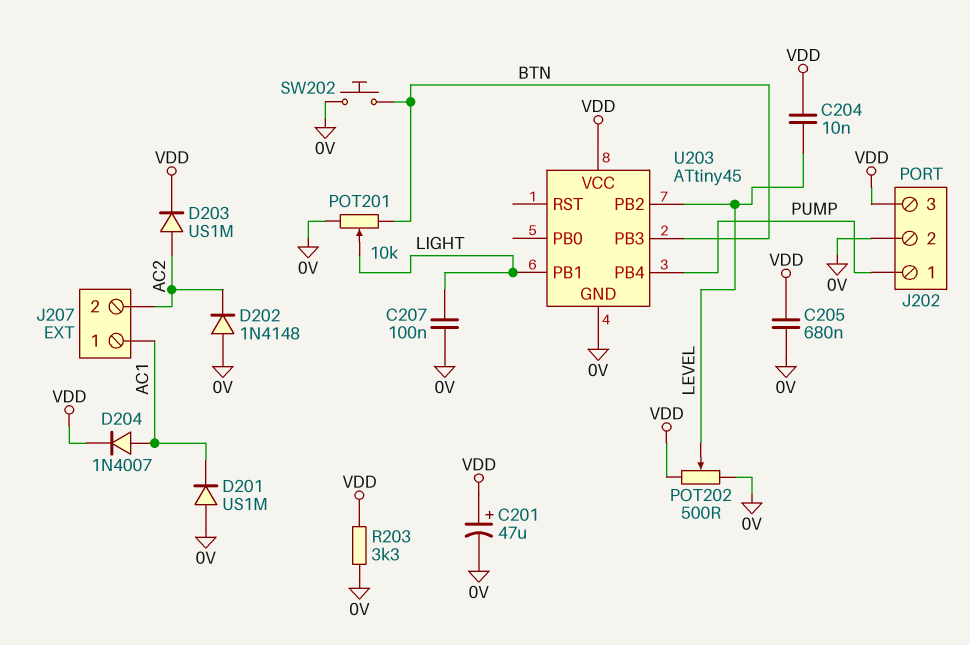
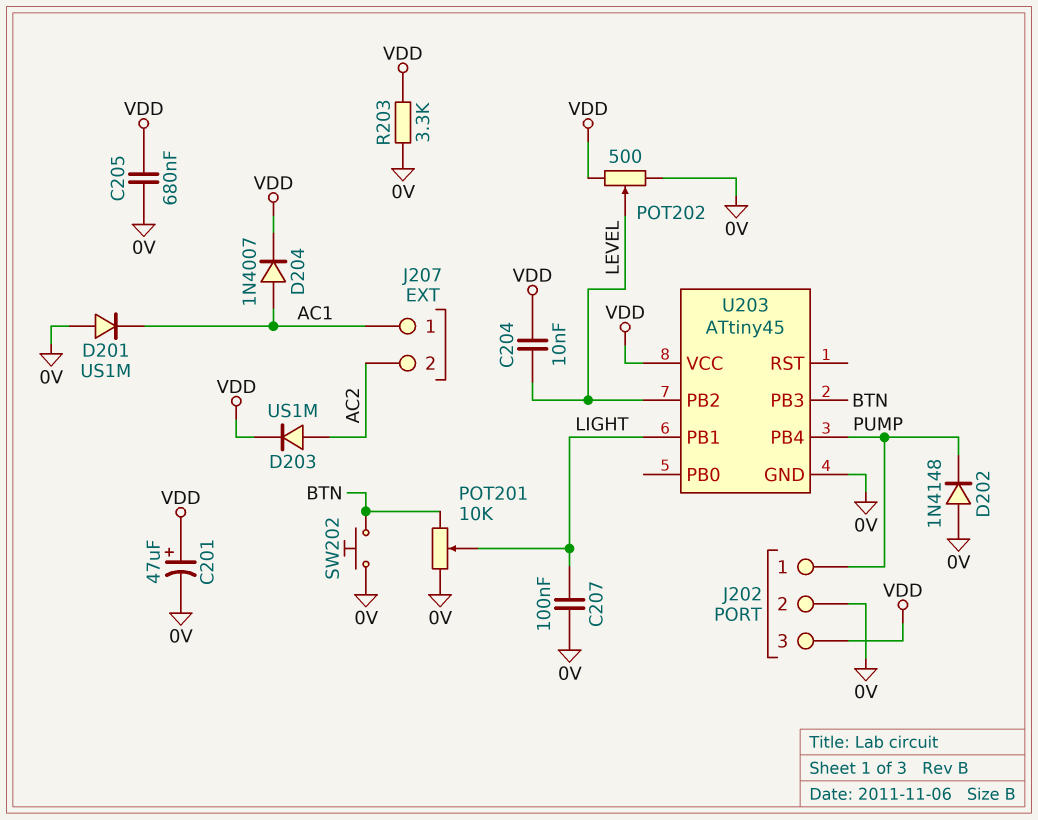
D202: diode 1N4148 (A 0V, K AC2) -> diode 1N4148 (A 0V, K PUMP)

